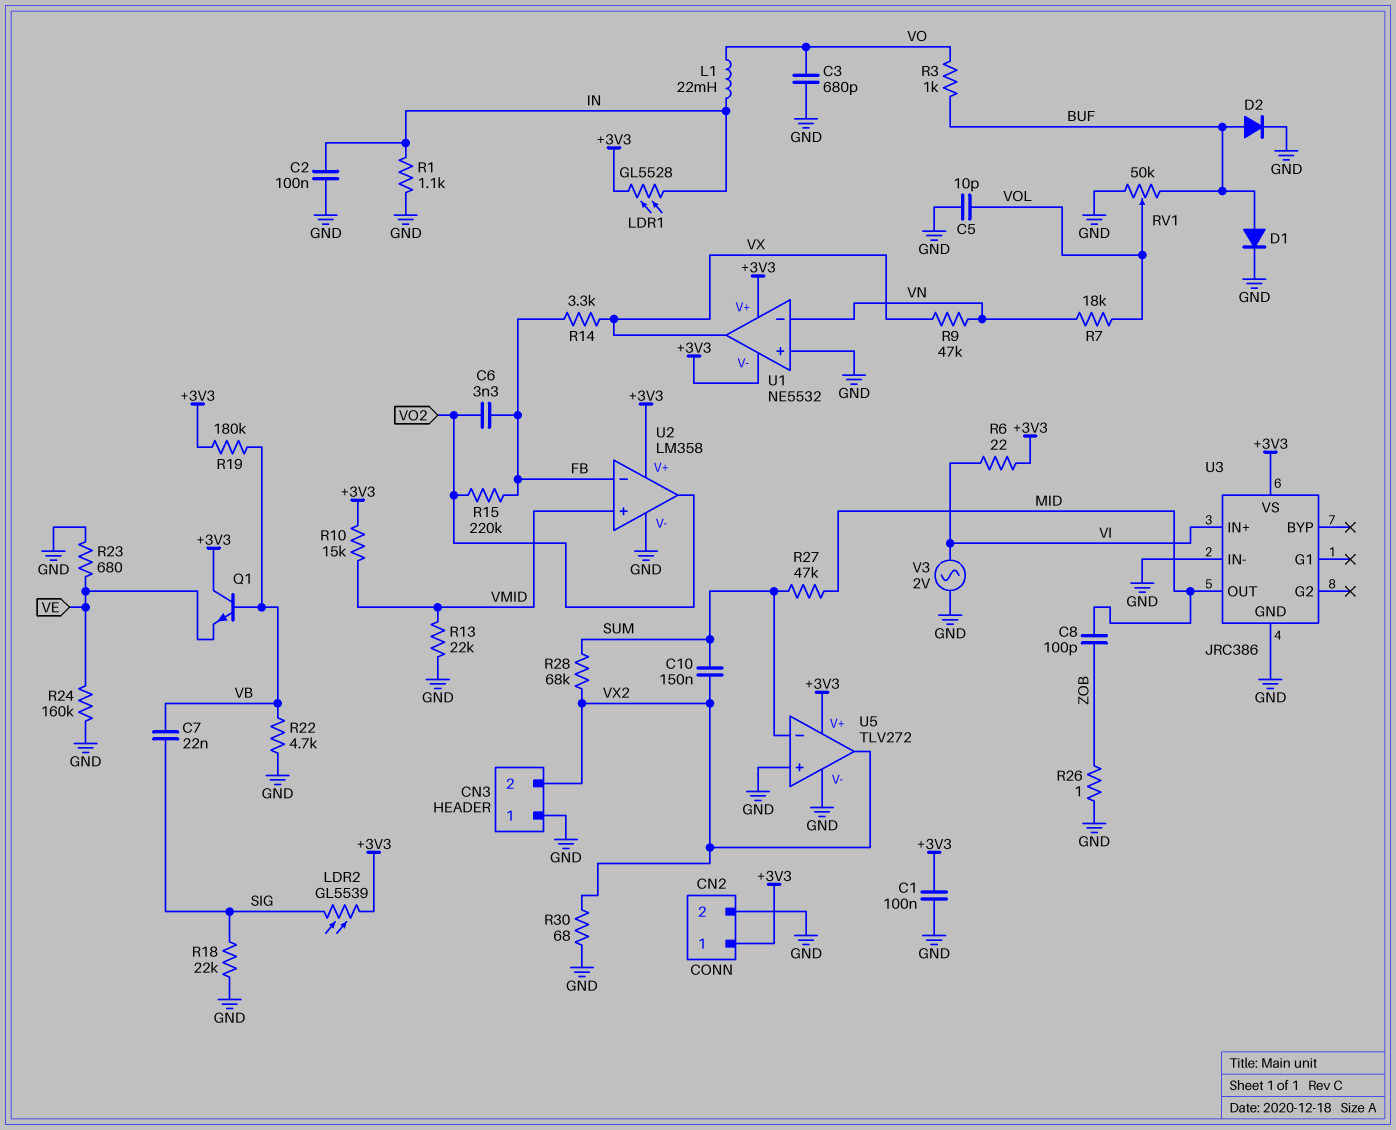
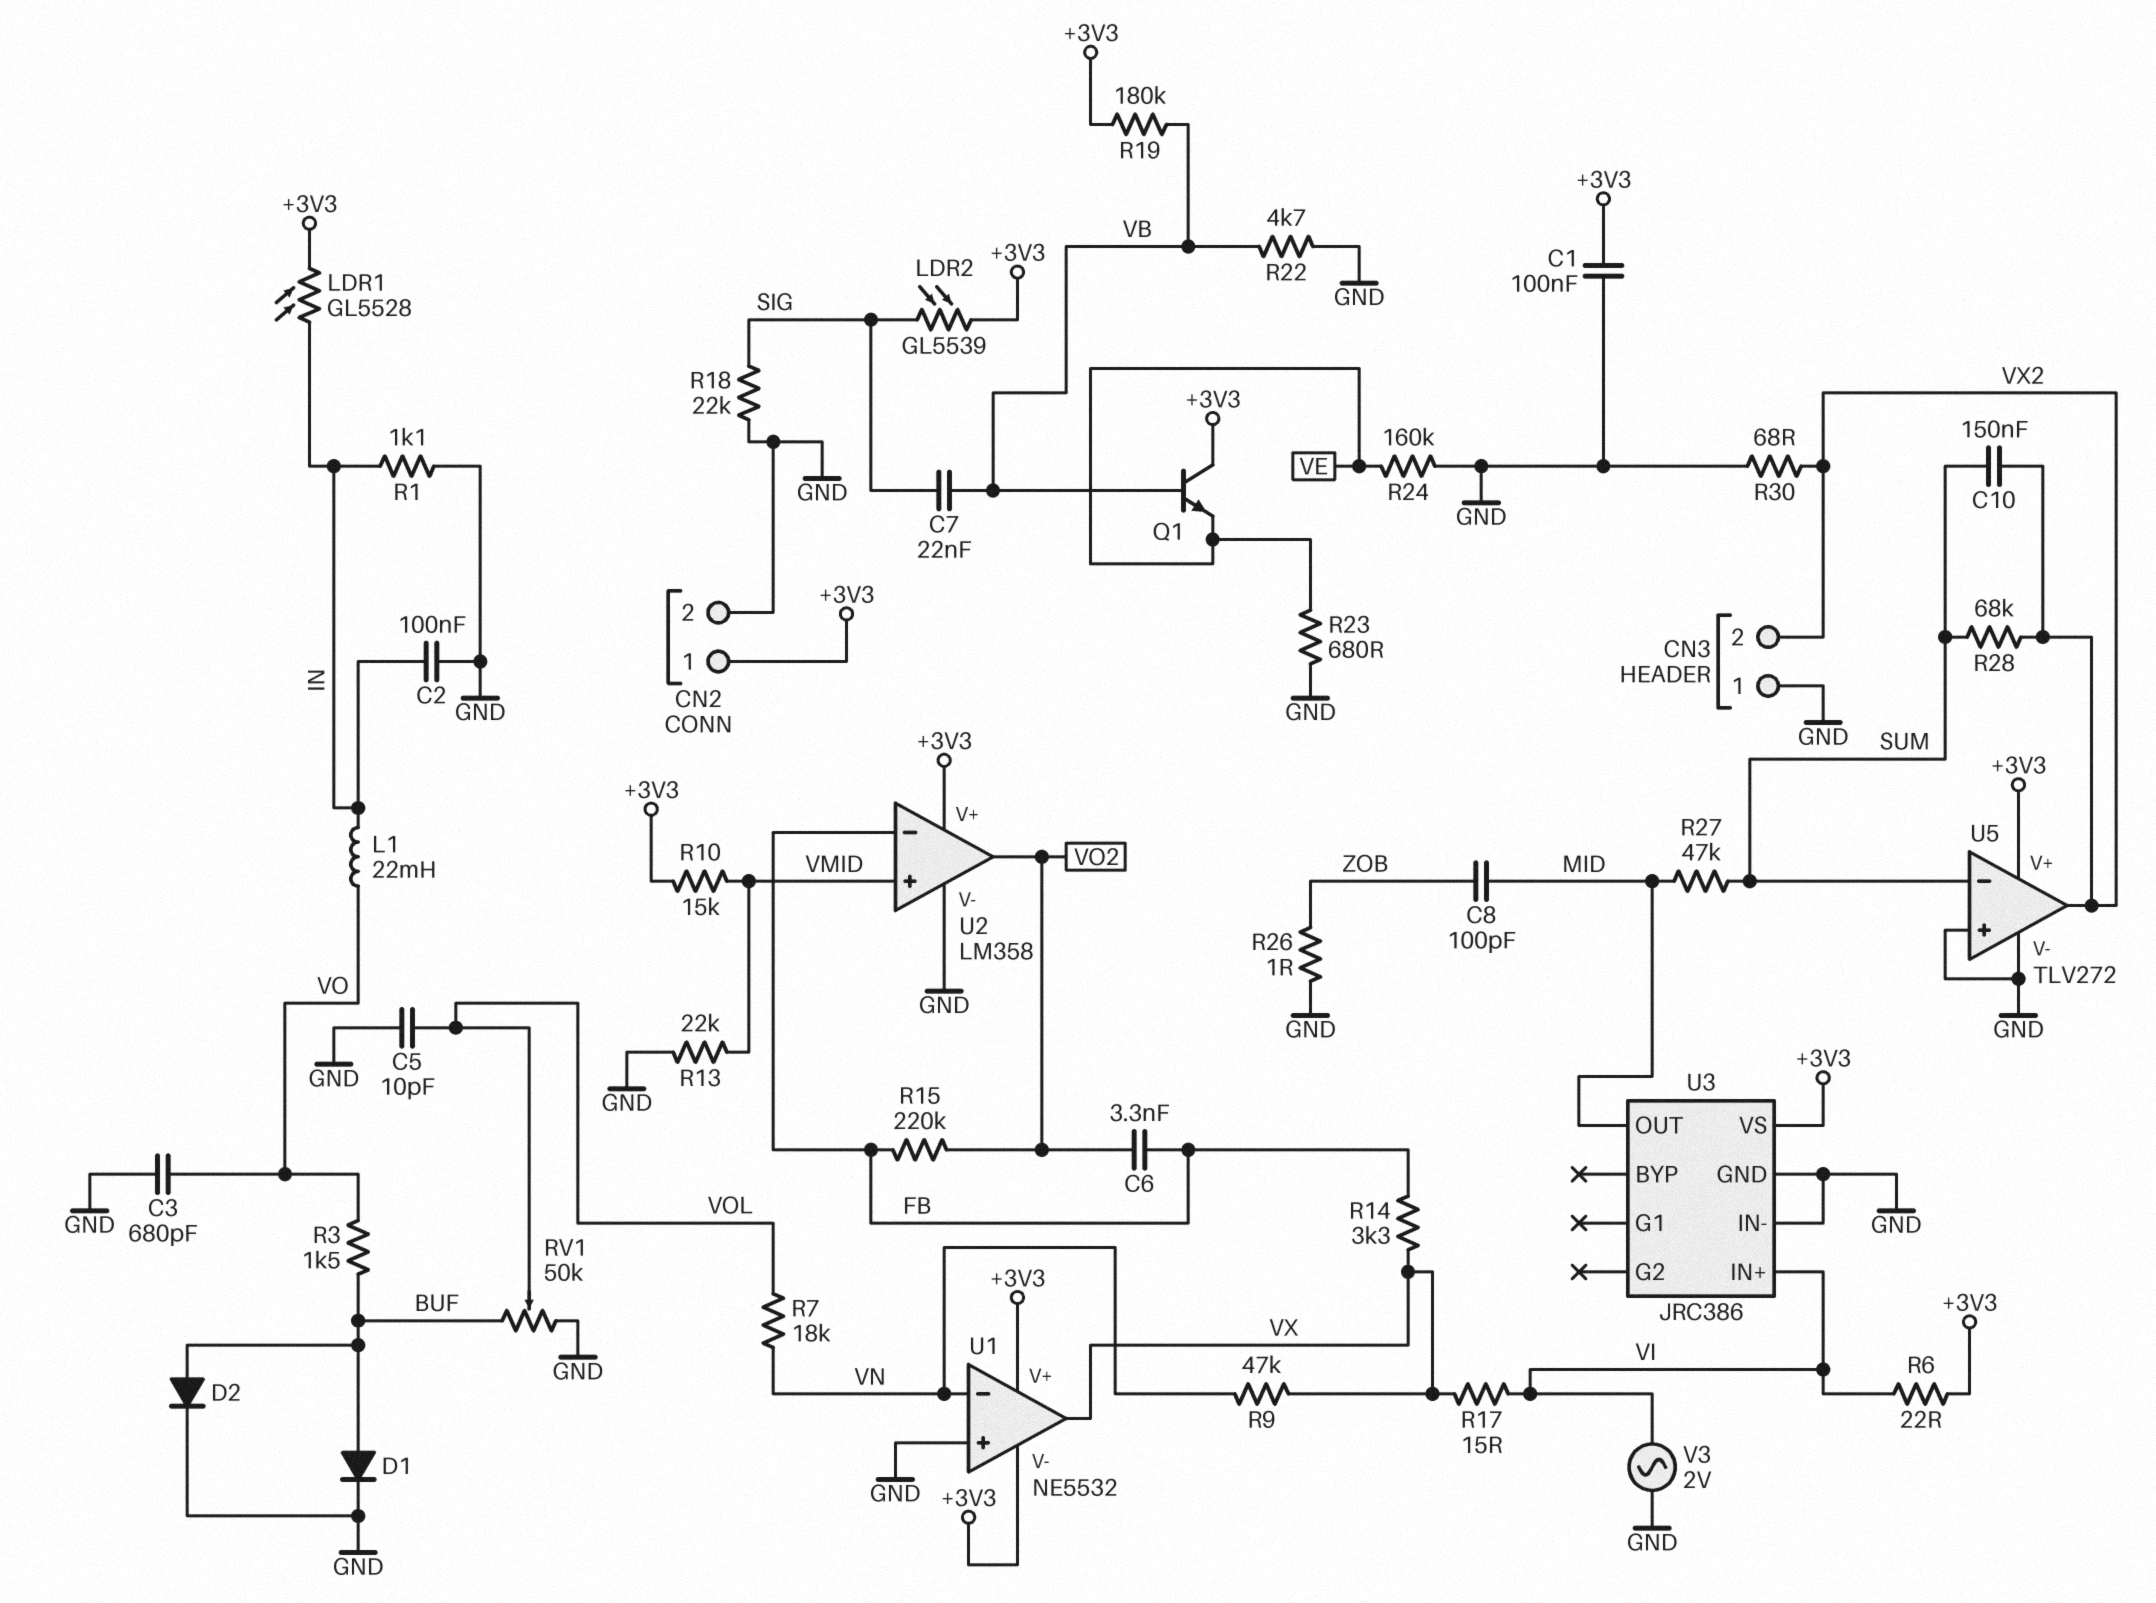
R3: 1k (BUF, VO) -> 1.5k (BUF, VO)
R17: none -> 15 (VI, VX)

